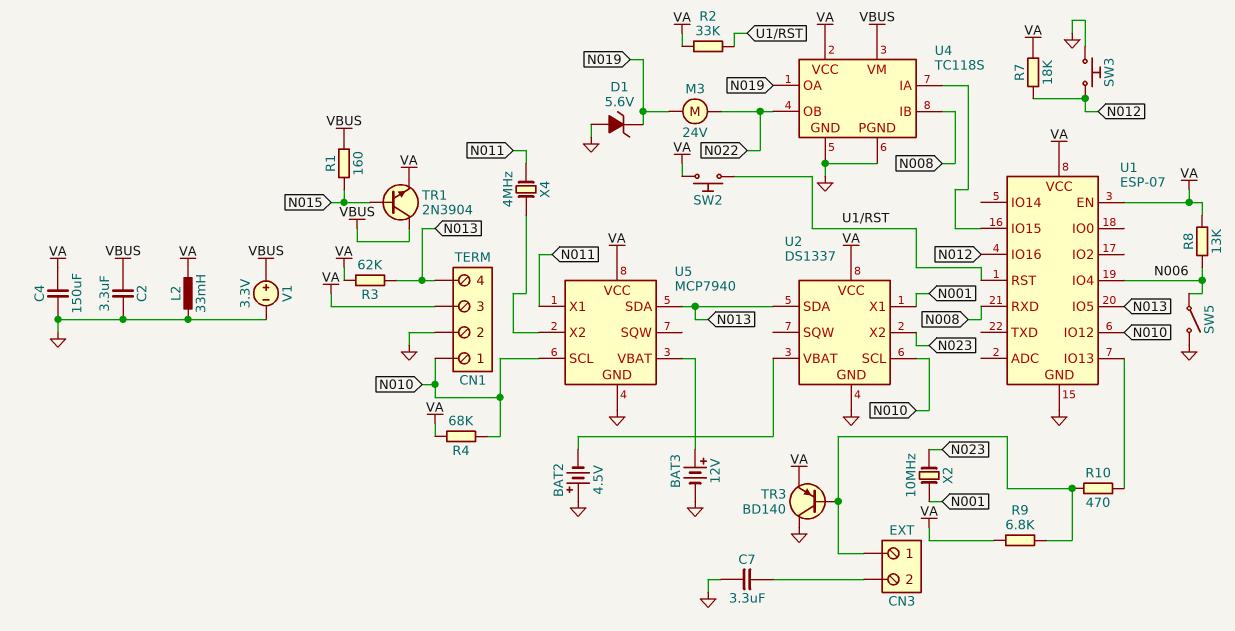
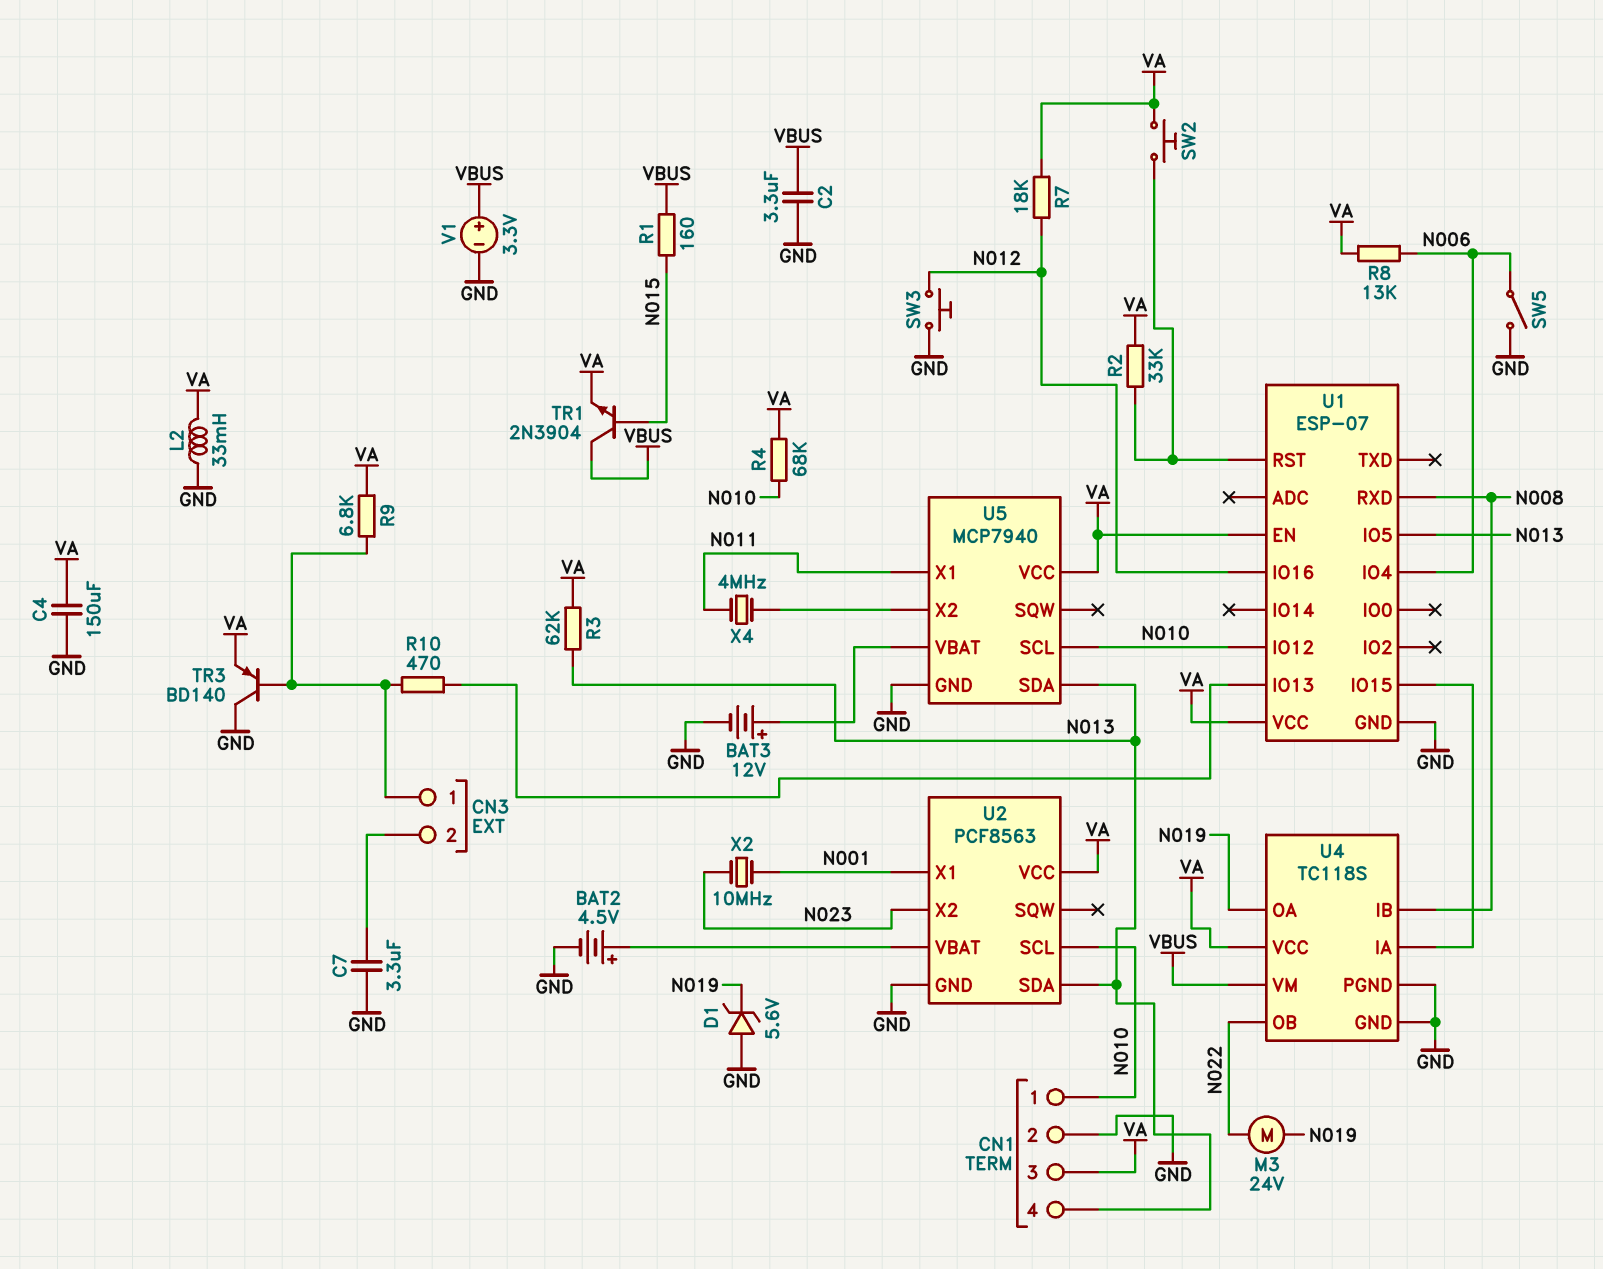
BAT2: 4.5V (plus GND, minus U2/VBAT) -> 4.5V (plus U2/VBAT, minus GND)
U2: DS1337 -> PCF8563

